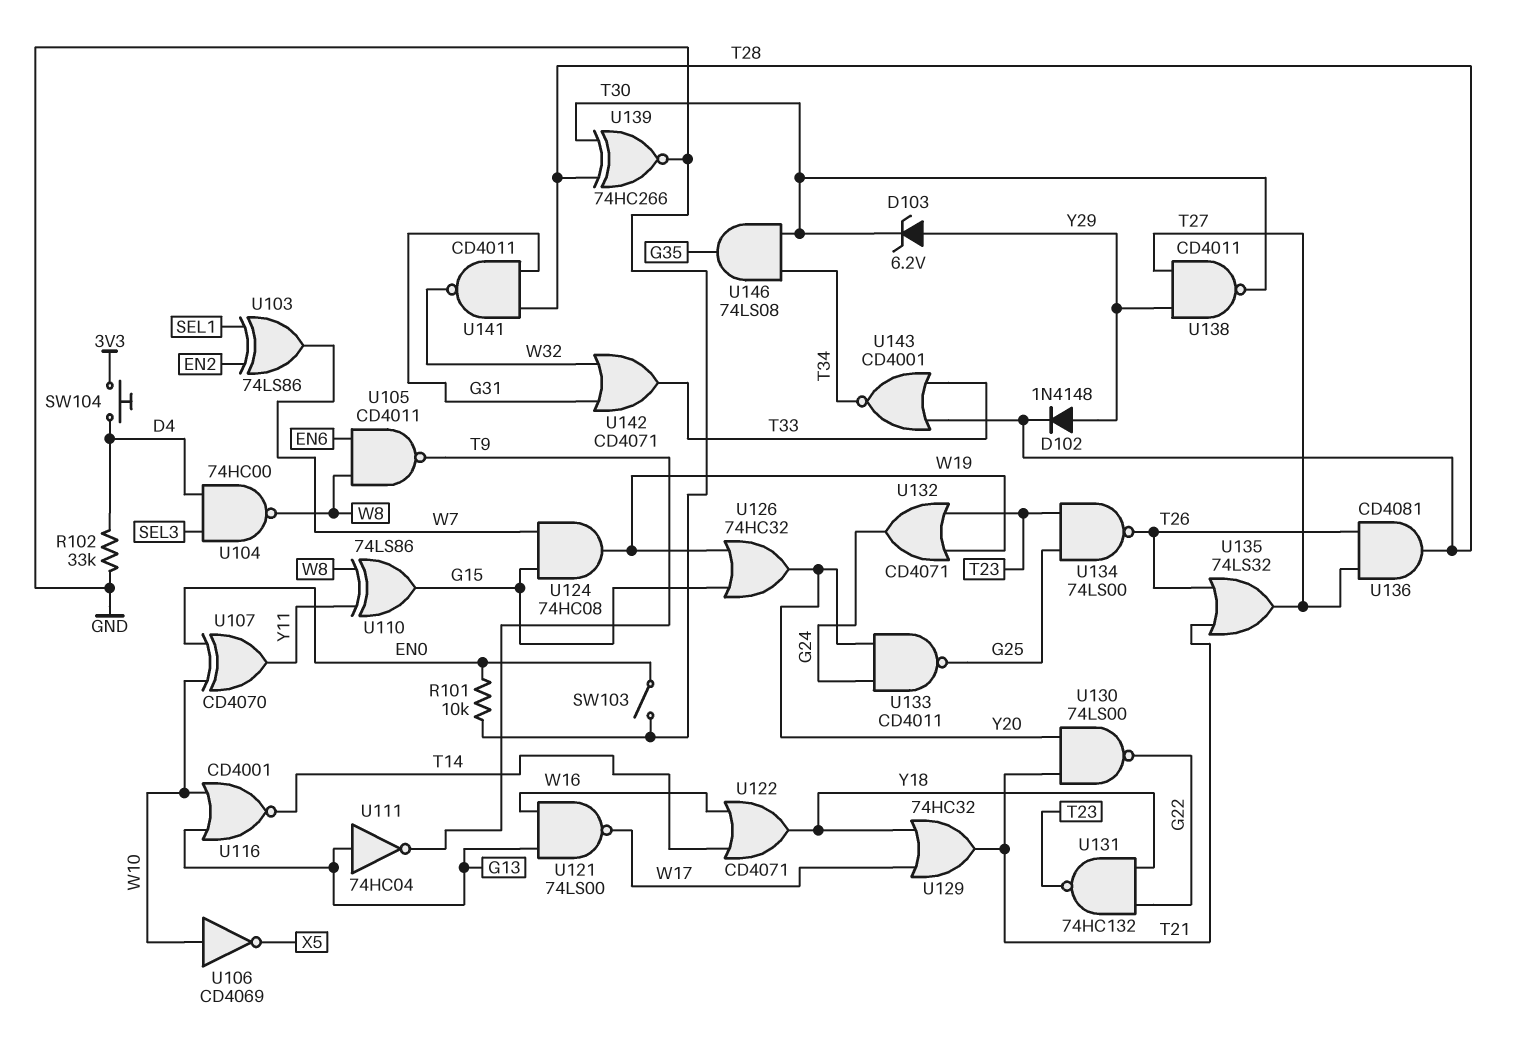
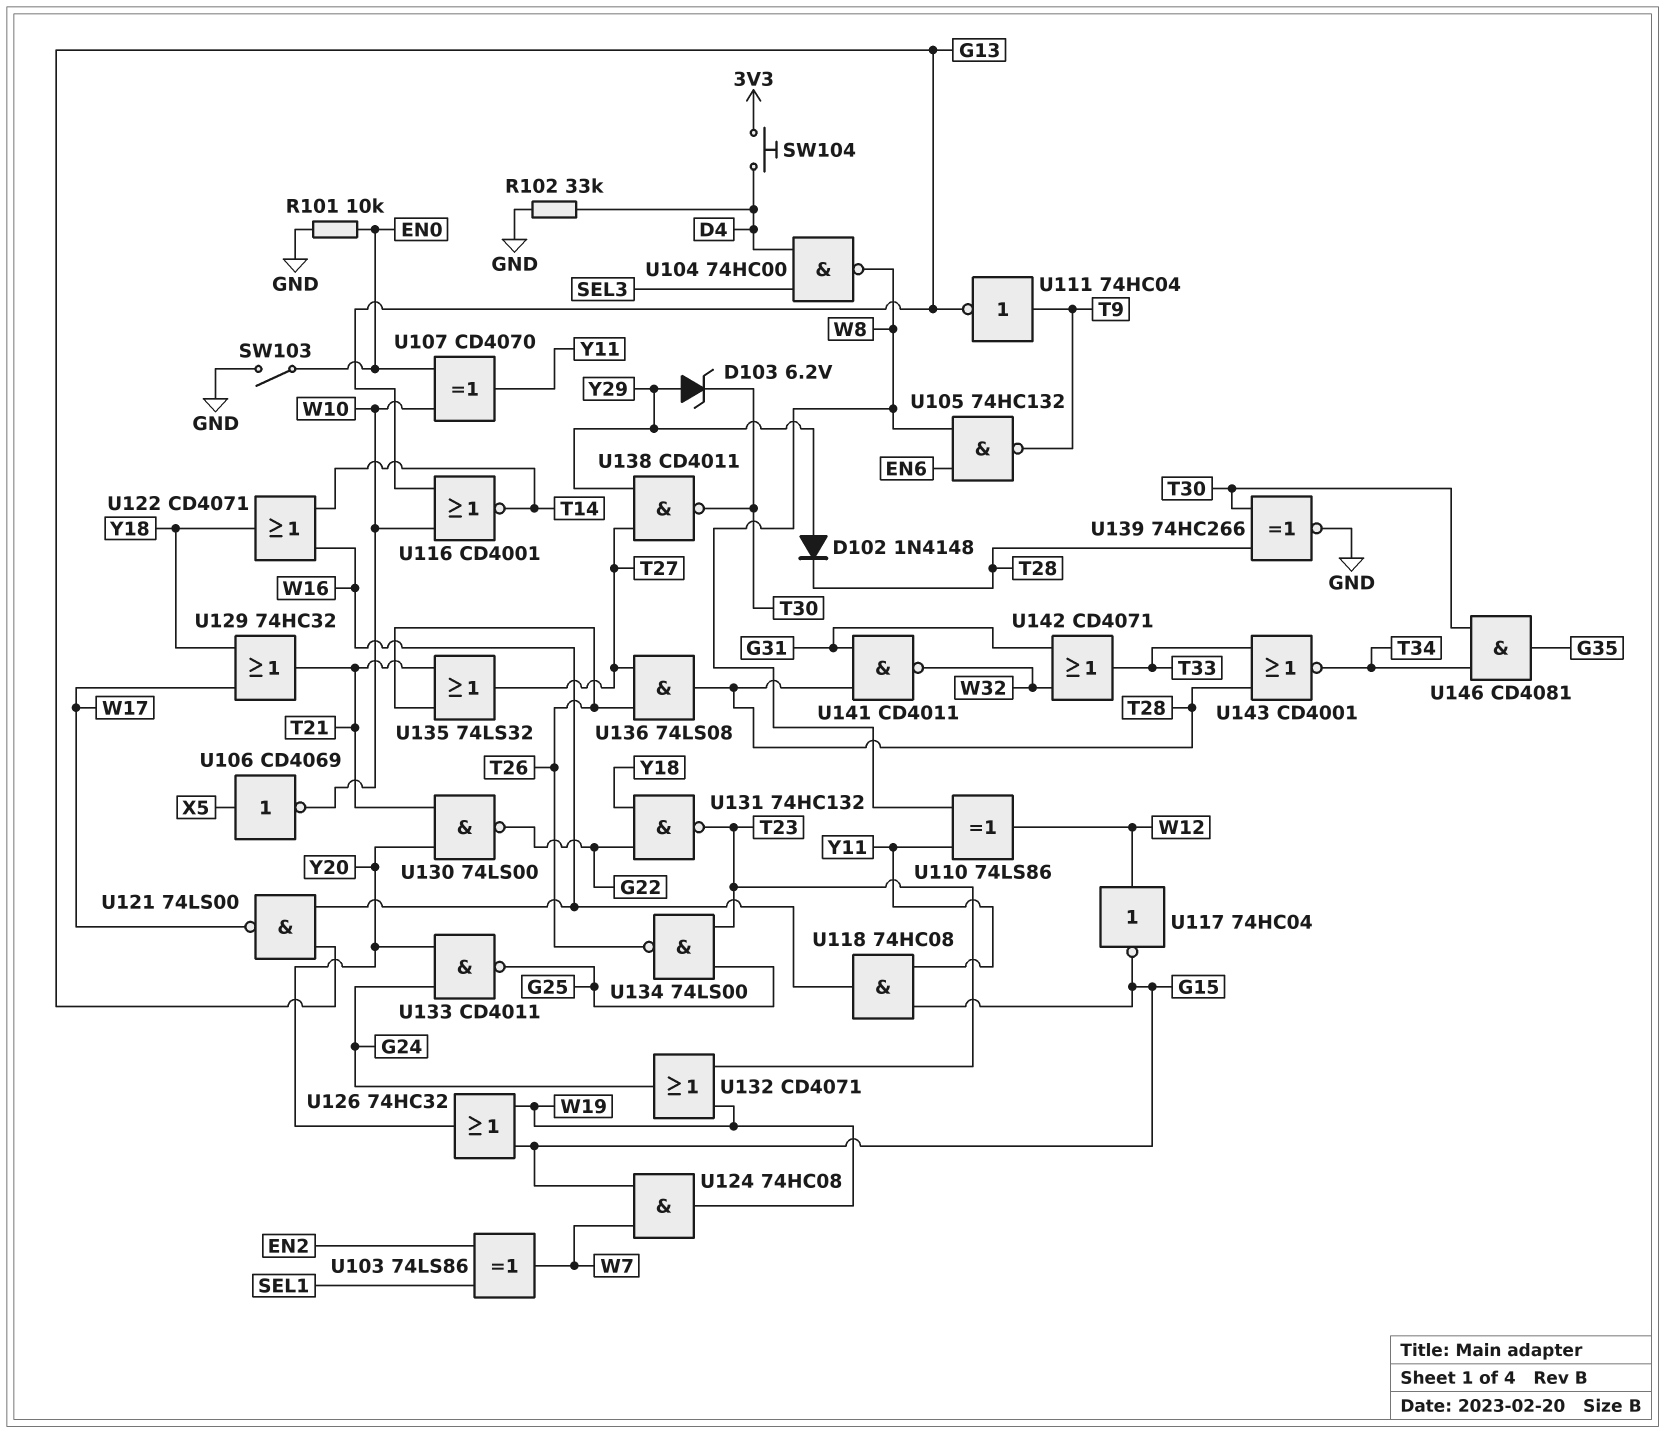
U105: NAND CD4011 (in EN6, in W8, out T9) -> NAND 74HC132 (in EN6, in W8, out T9)
U106: NOT CD4069 (in W10, out X5) -> NOT CD4069 (in X5, out W10)
U110: XOR 74LS86 (in W8, in Y11, out G15) -> XOR 74LS86 (in W8, in Y11, out W12)
U111: NOT 74HC04 (in G13, out T9) -> NOT 74HC04 (in T9, out G13)
U117: none -> NOT 74HC04 (in W12, out G15)
U118: none -> AND 74HC08 (in G15, in Y11, out W16)
U136: AND CD4081 (in T26, in T27, out T28) -> AND 74LS08 (in T26, in T27, out T28)
U146: AND 74LS08 (in T30, in T34, out G35) -> AND CD4081 (in T30, in T34, out G35)

